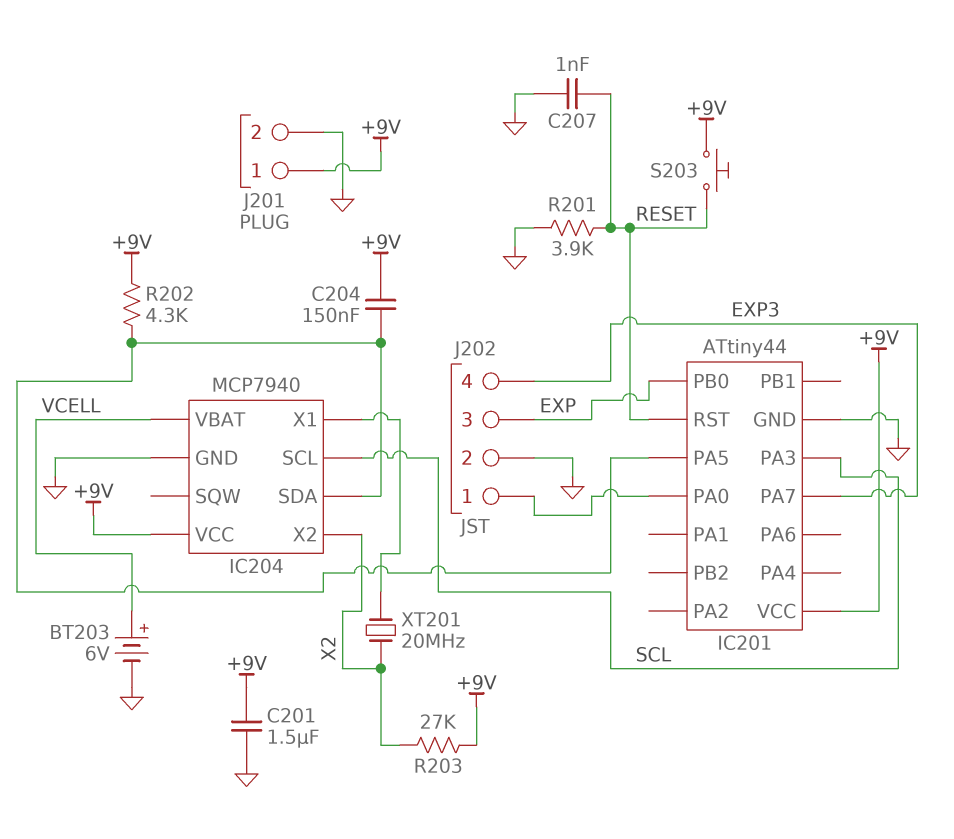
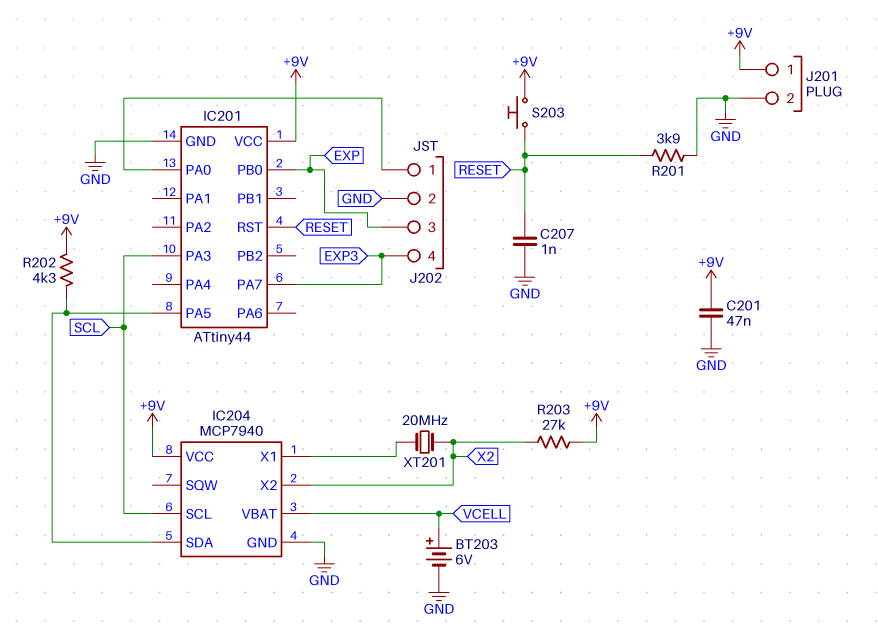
C201: 1.5uF (+9V, GND) -> 47nF (+9V, GND)
C204: 150nF (+9V, IC201/PA5) -> none

